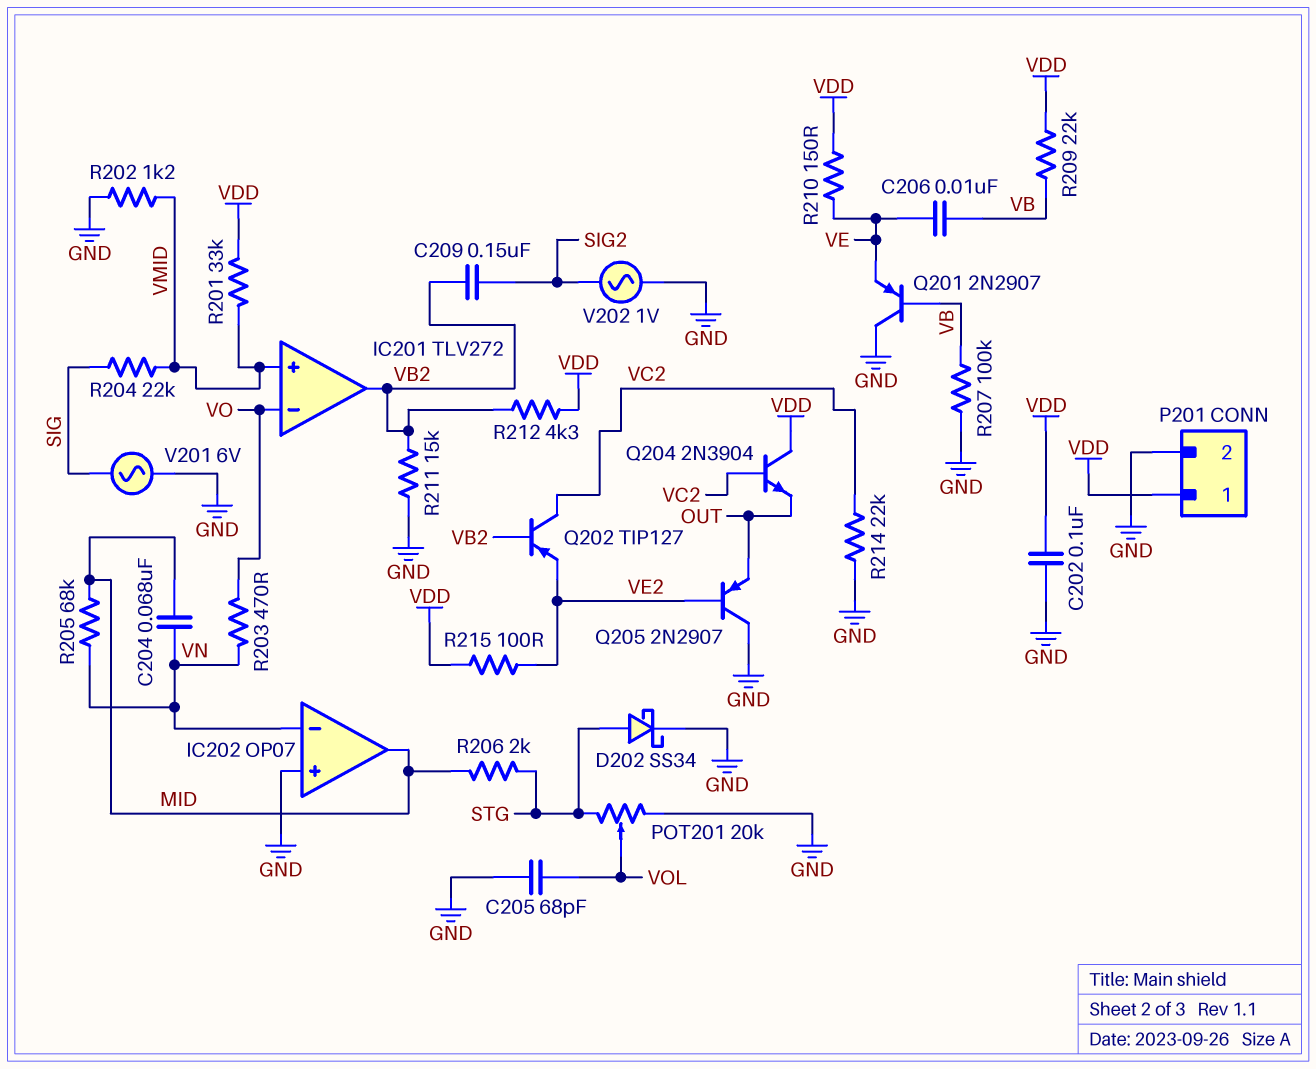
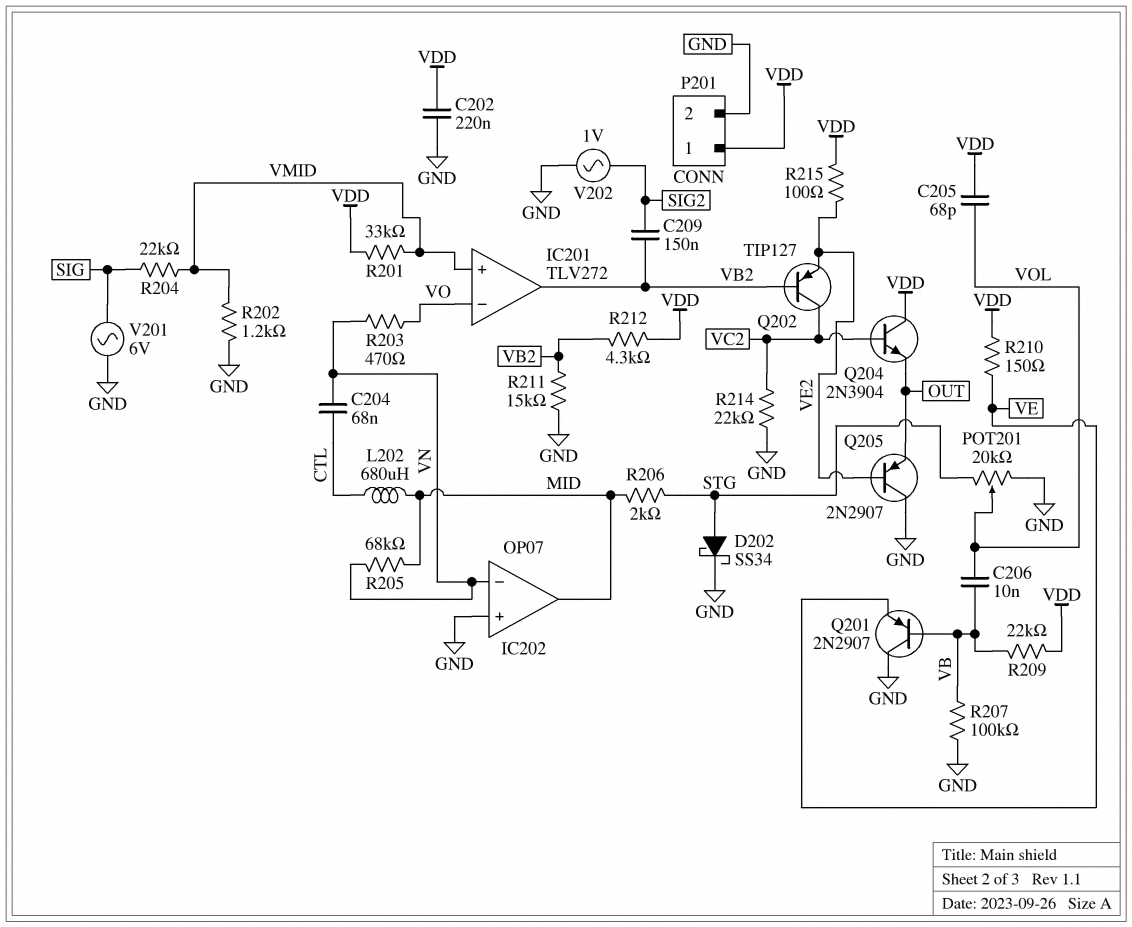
C202: 100nF (GND, VDD) -> 220nF (GND, VDD)
C204: 68nF (MID, VN) -> 68nF (CTL, VN)
C205: 68pF (GND, VOL) -> 68pF (VDD, VOL)
C206: 10nF (VB, VE) -> 10nF (VB, VOL)
L202: none -> 680uH (CTL, MID)

